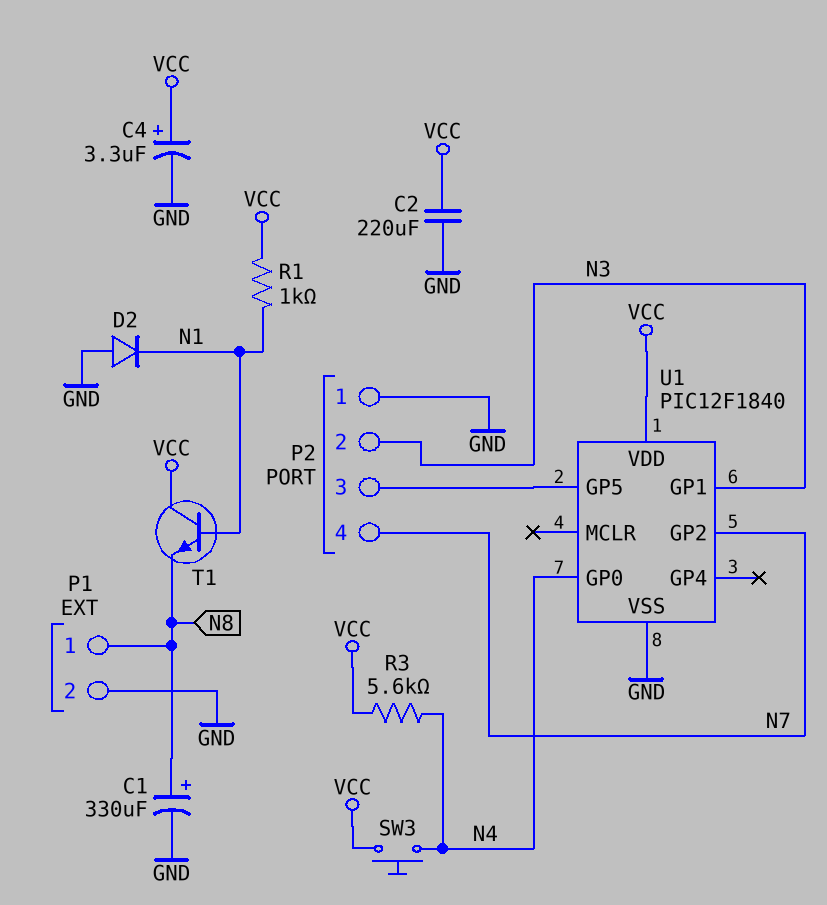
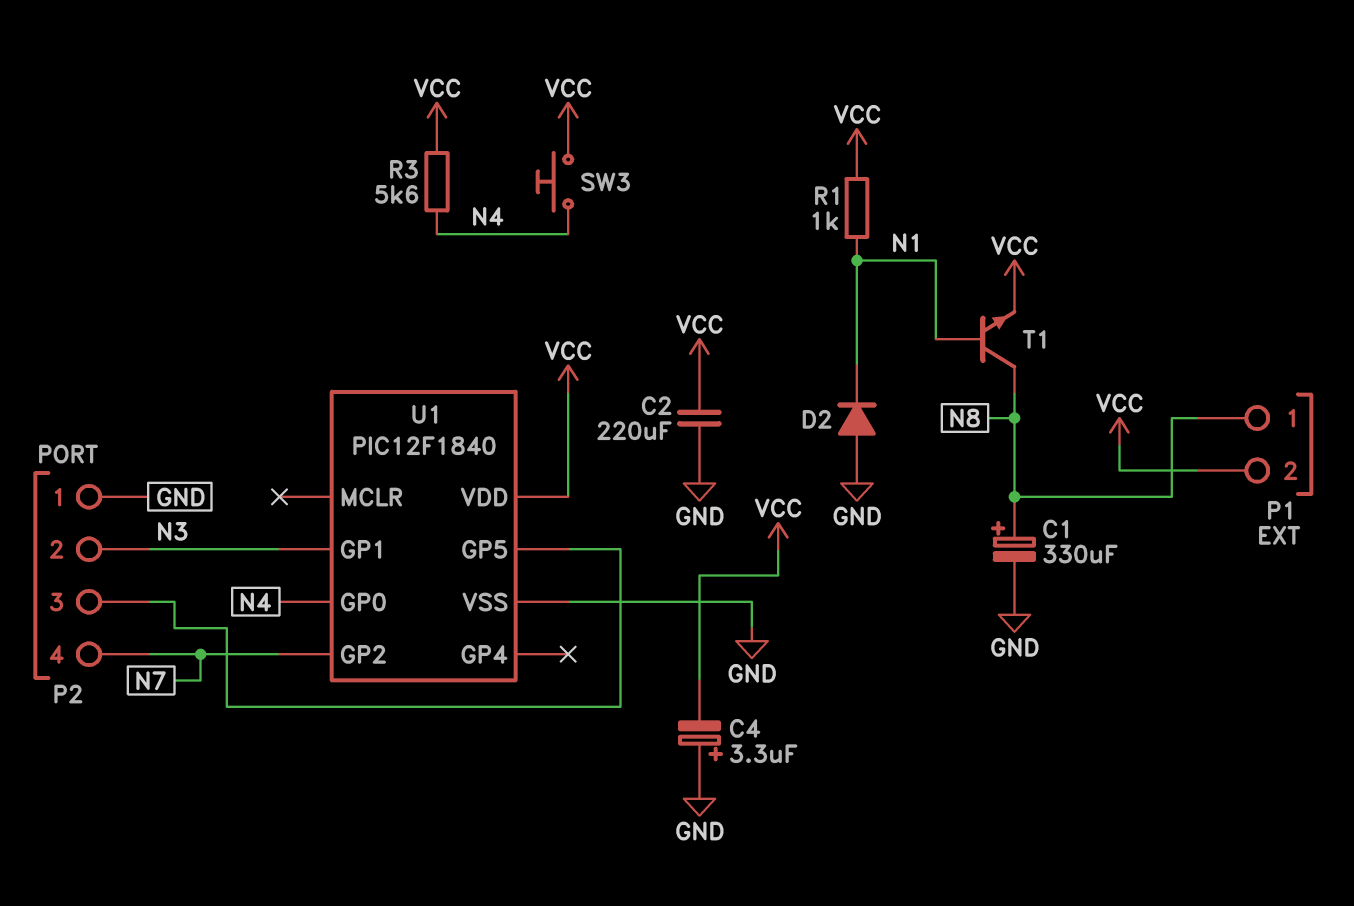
C4: 3.3uF (plus VCC, minus GND) -> 3.3uF (plus GND, minus VCC)
P1 pin 2: GND -> VCC
T1: NPN (B N1, C VCC, E N8) -> NPN (B N1, C N8, E VCC)

